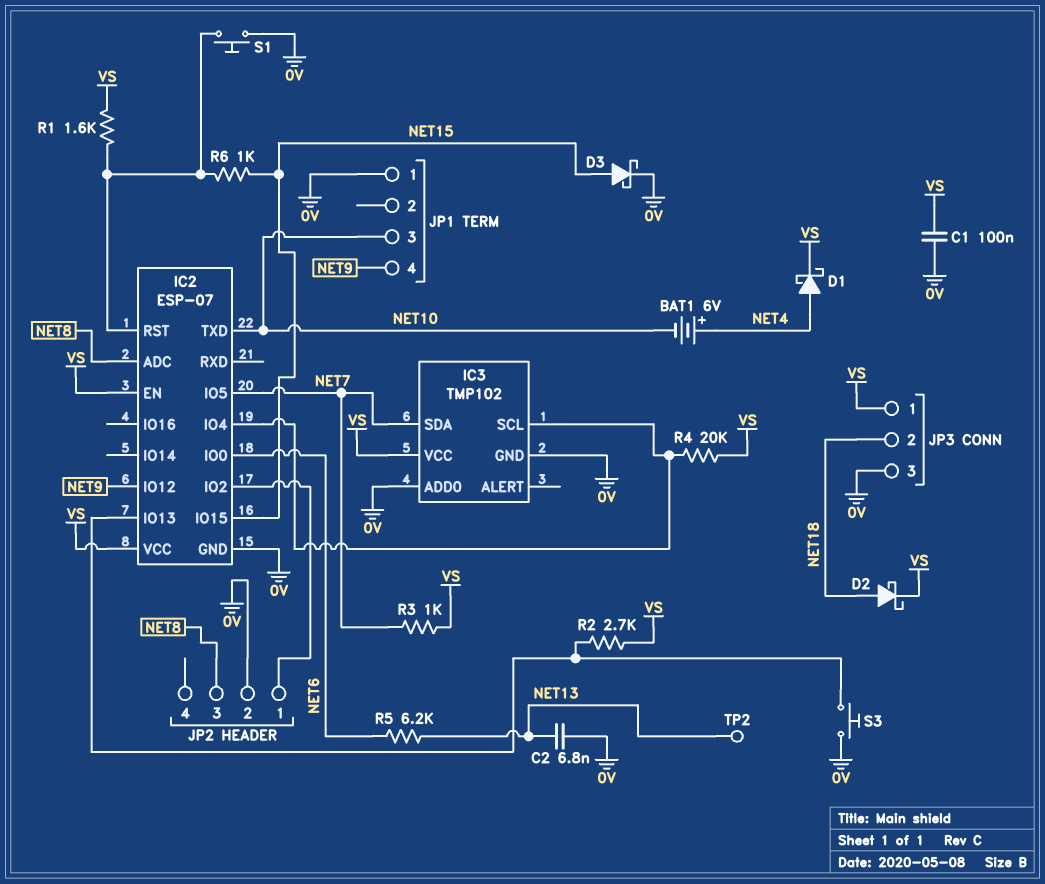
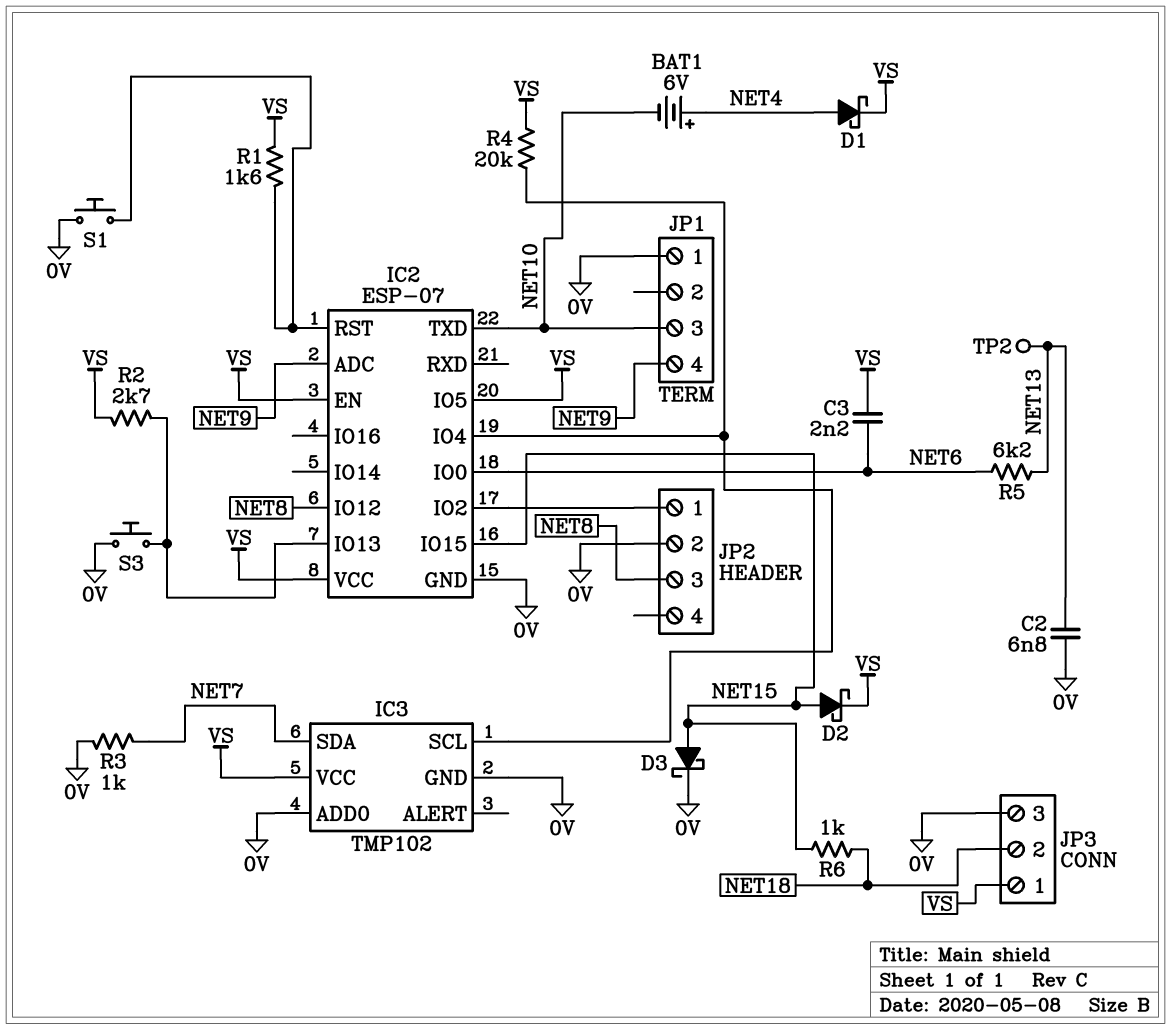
C1: 100nF (0V, VS) -> none
C3: none -> 2.2nF (NET6, VS)
D2: schottky (A NET18, K VS) -> schottky (A NET15, K VS)
IC2 pin ADC: NET8 -> NET9
IC2 pin IO5: NET7 -> VS
IC2 pin IO12: NET9 -> NET8
R3: 1k (NET7, VS) -> 1k (0V, NET7)
R6: 1k (IC2/RST, NET15) -> 1k (NET15, NET18)

